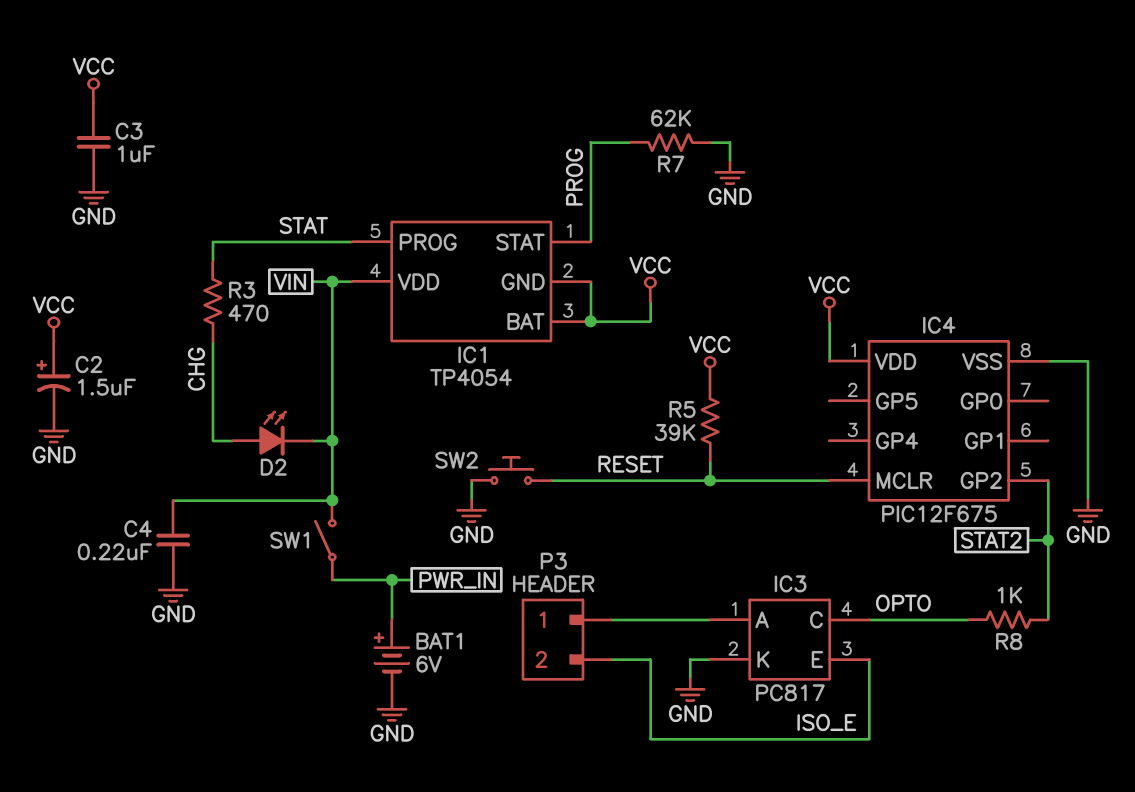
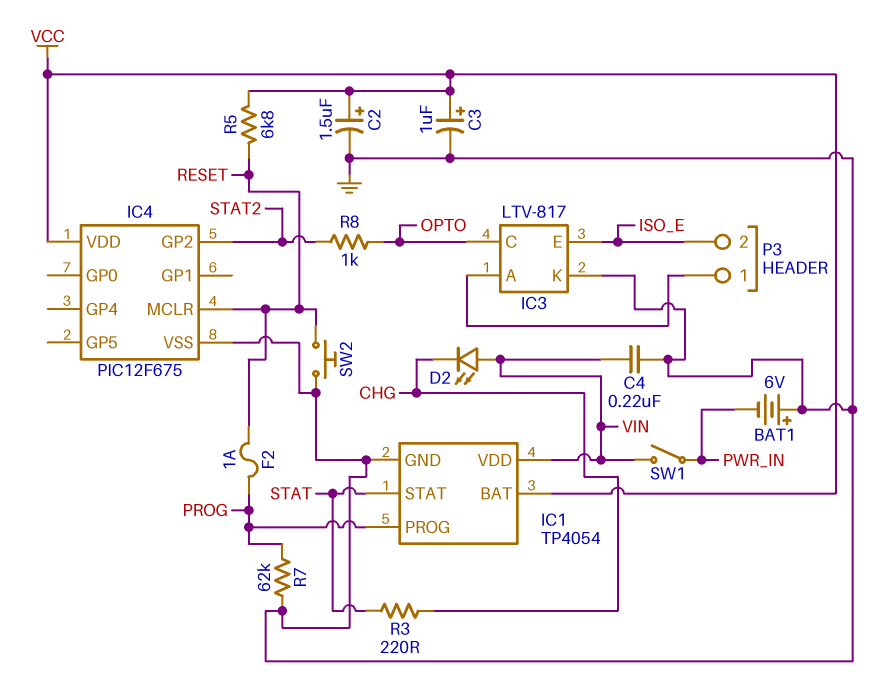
BAT1: 6V (plus PWR_IN, minus GND) -> 6V (plus GND, minus PWR_IN)
C3: 1uF (GND, VCC) -> 1uF (plus VCC, minus GND)
D2: LED (A CHG, K VIN) -> LED (A VIN, K CHG)
F2: none -> 1A (PROG, RESET)
IC1 pin GND: VCC -> GND
IC1 pin PROG: STAT -> PROG
IC1 pin STAT: PROG -> STAT
IC3: PC817 -> LTV-817
R3: 470 (CHG, STAT) -> 220 (CHG, STAT)
R5: 39k (RESET, VCC) -> 6.8k (RESET, VCC)

